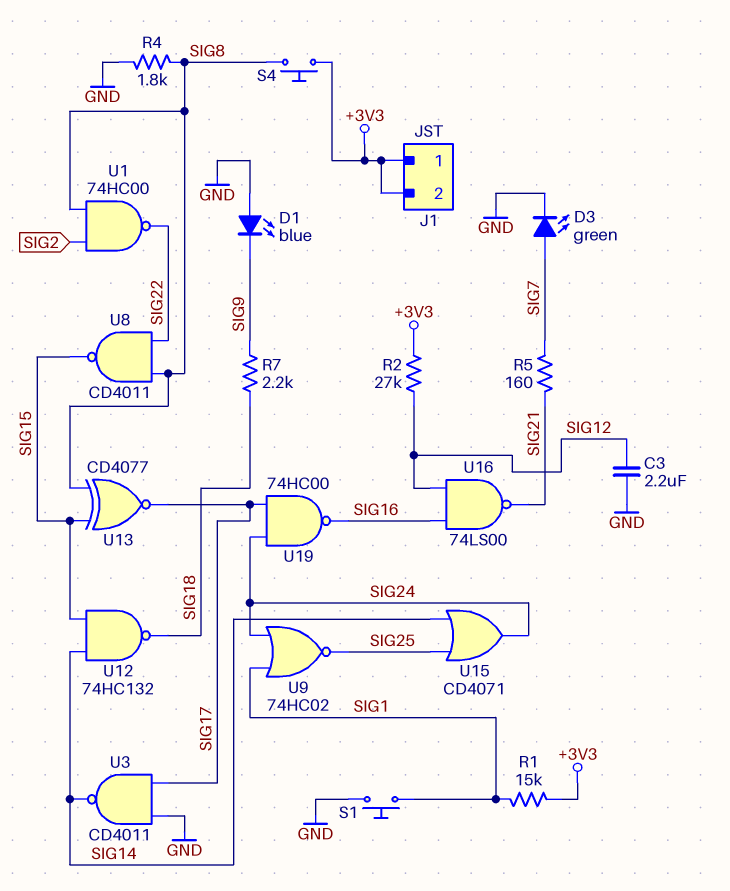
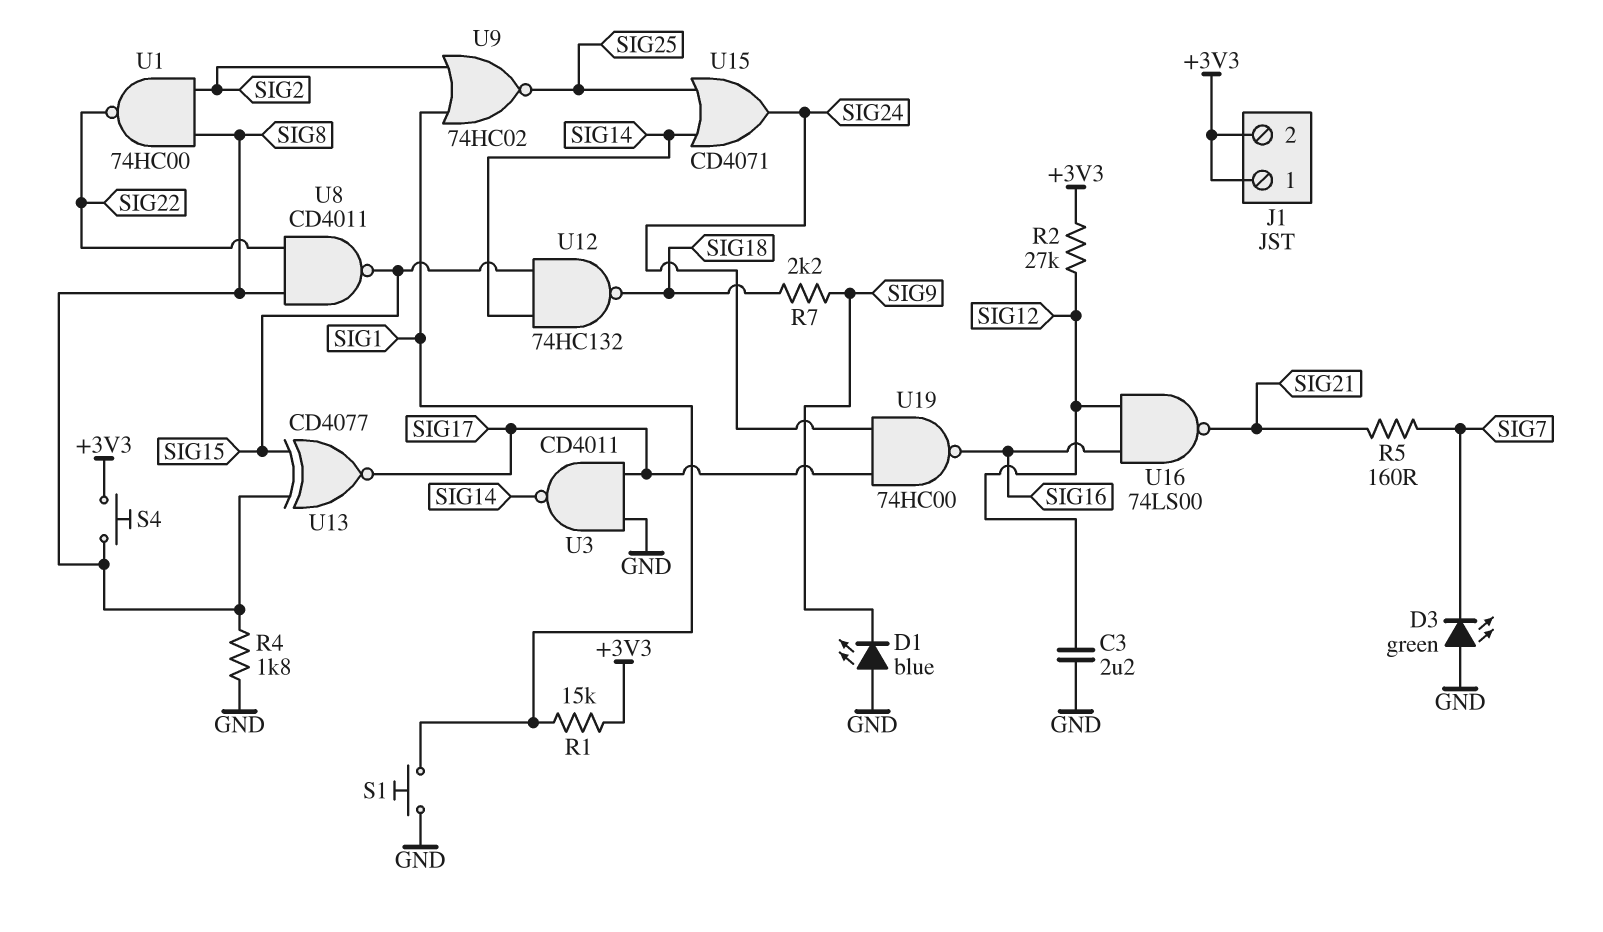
D3: LED green (A SIG7, K GND) -> LED green (A GND, K SIG7)
U9: NOR 74HC02 (in SIG1, in SIG24, out SIG25) -> NOR 74HC02 (in SIG1, in SIG2, out SIG25)

